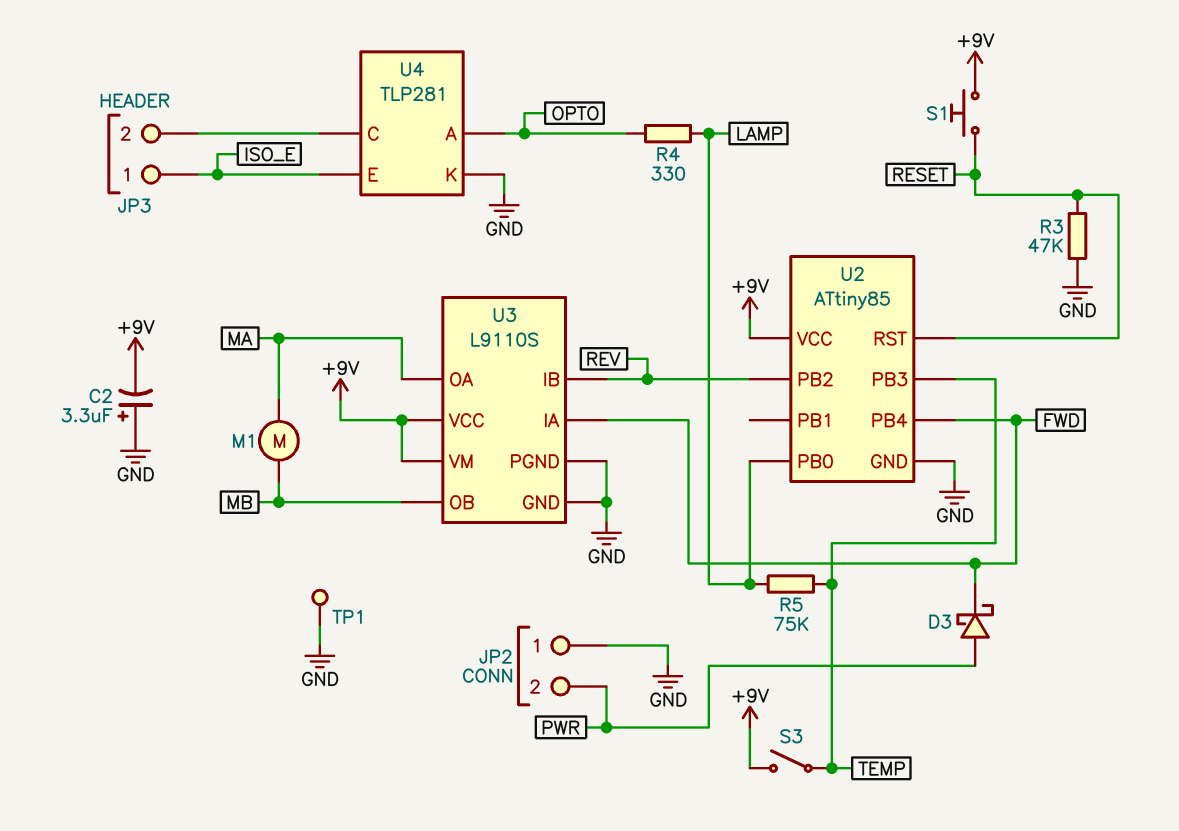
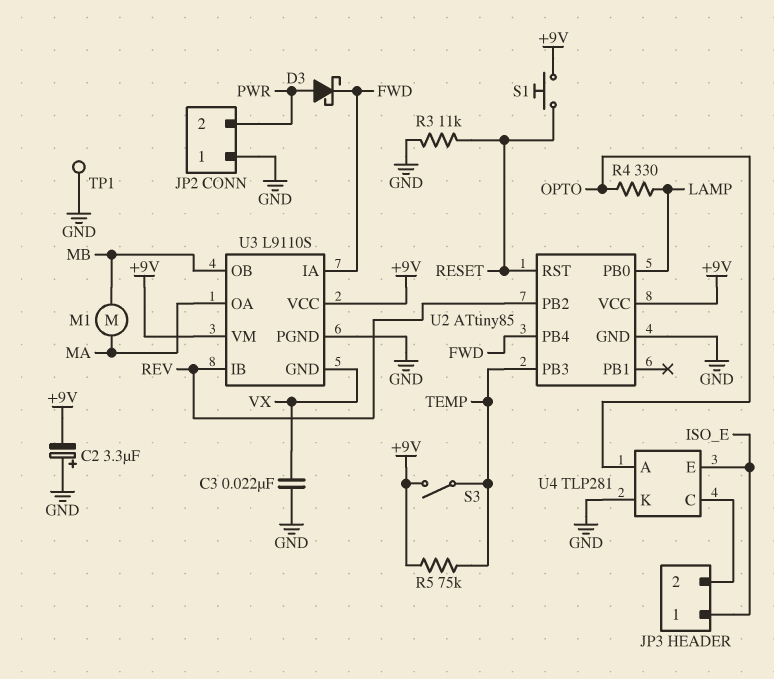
C3: none -> 22nF (GND, VX)
R3: 47k (GND, RESET) -> 11k (GND, RESET)
R5: 75k (LAMP, TEMP) -> 75k (+9V, TEMP)
U3 pin GND: GND -> VX

